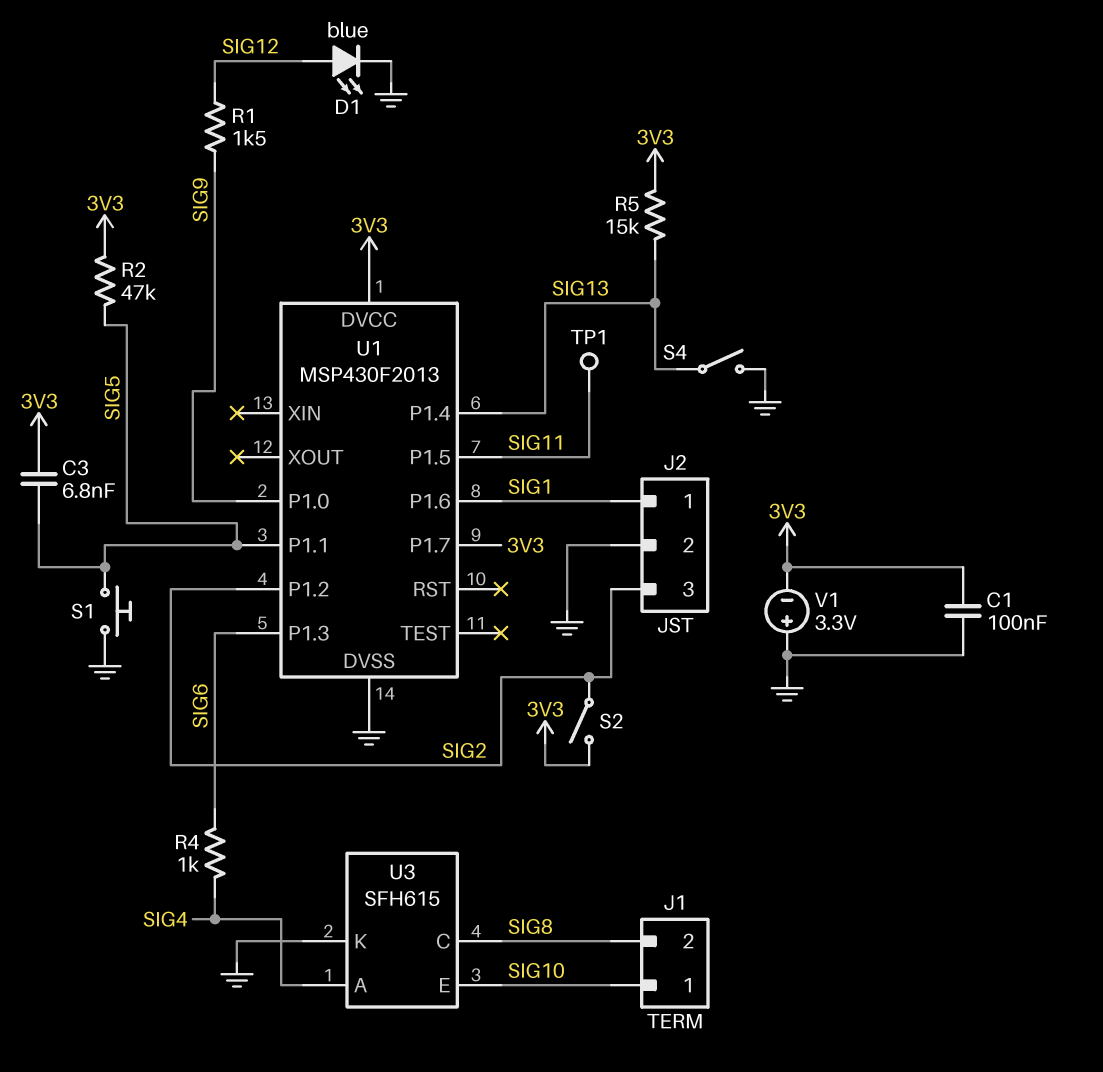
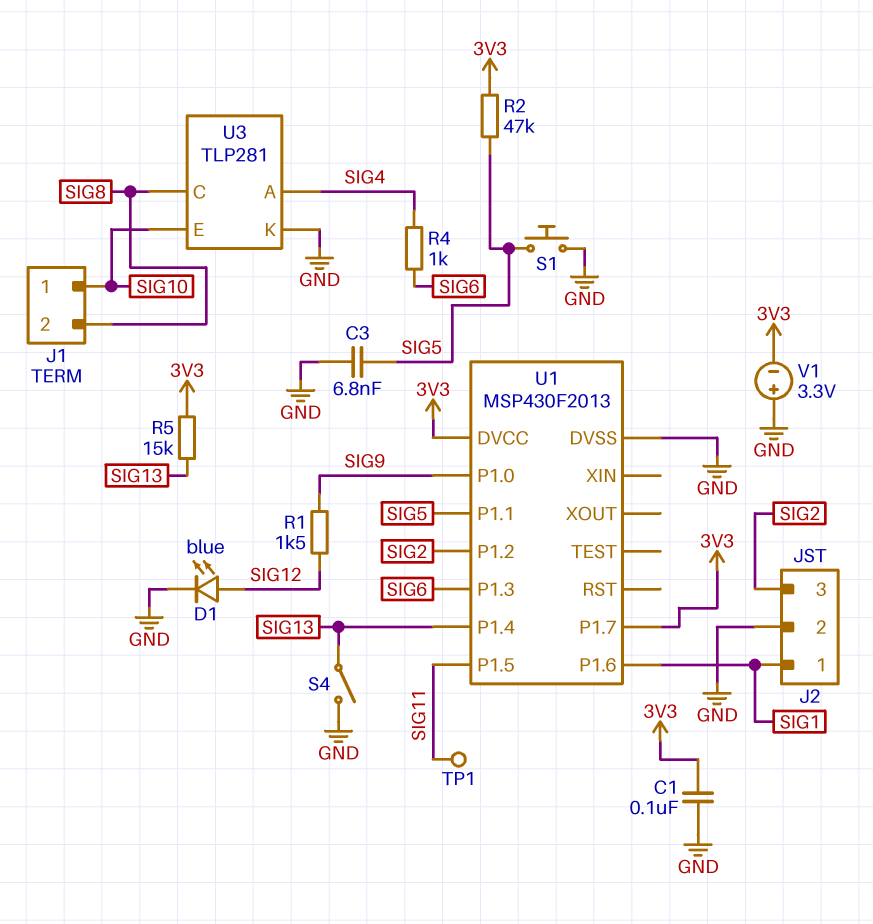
C3: 6.8nF (3V3, SIG5) -> 6.8nF (GND, SIG5)
S2: switch (3V3, SIG2) -> none
U3: SFH615 -> TLP281

